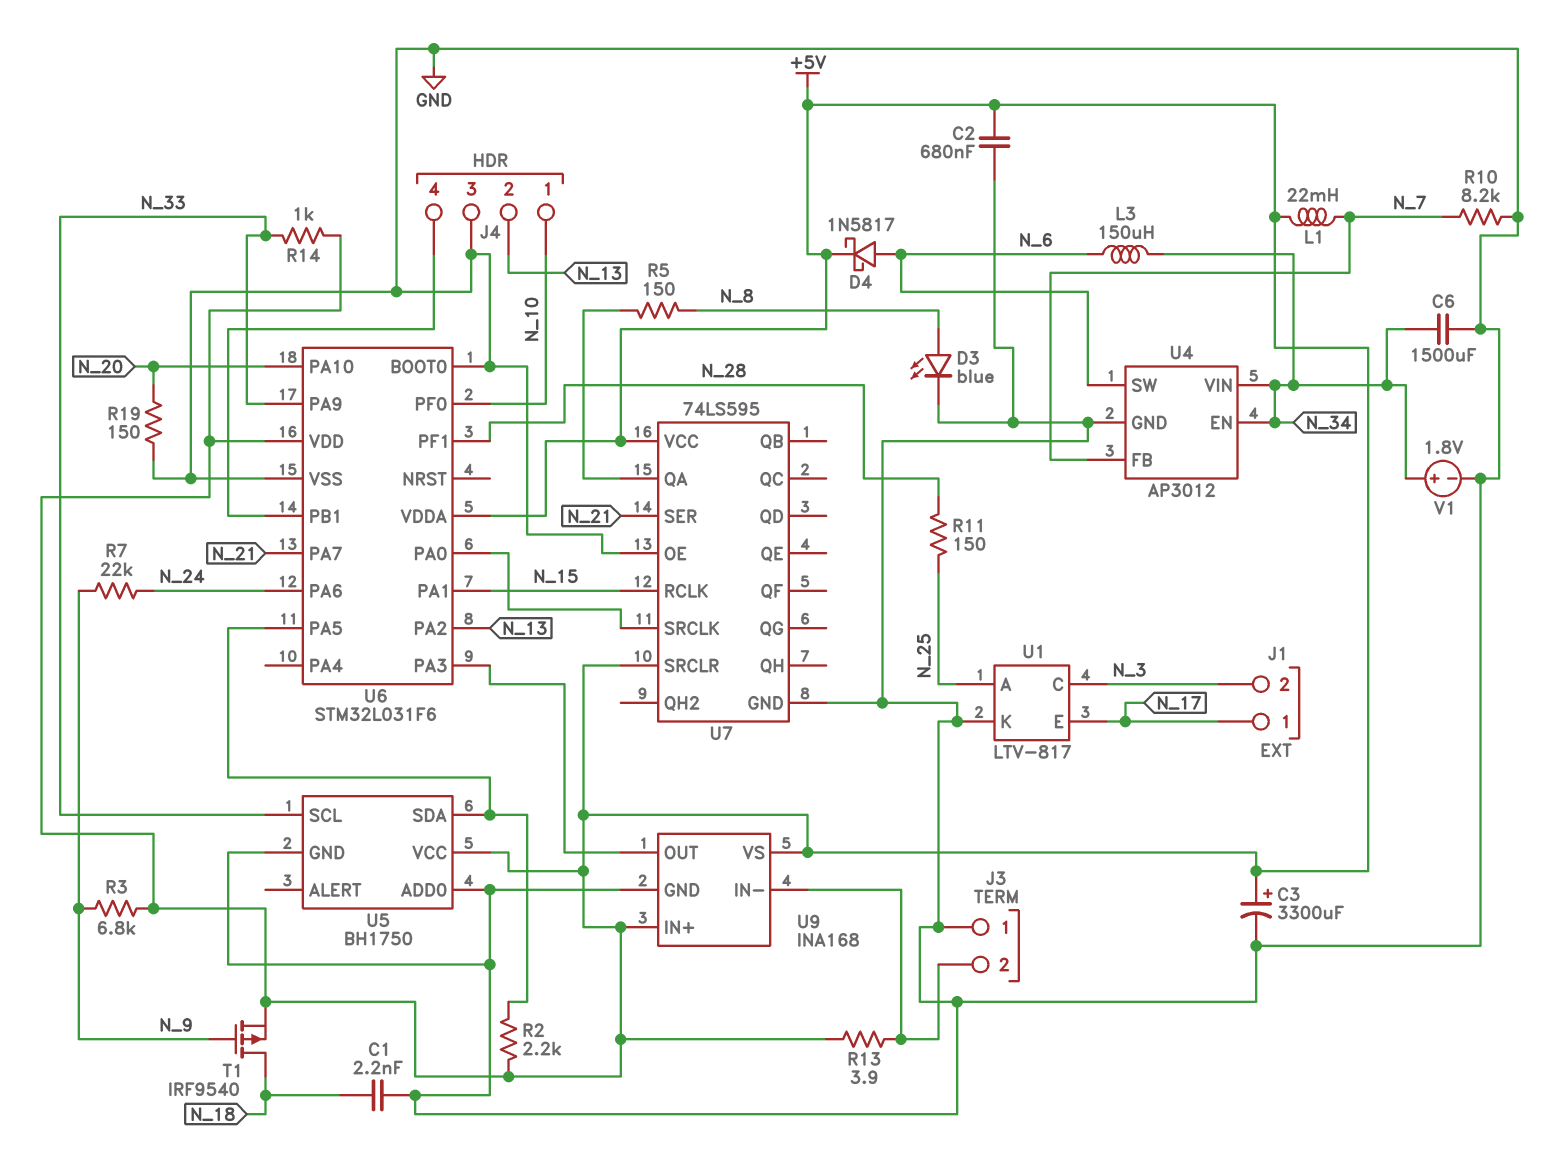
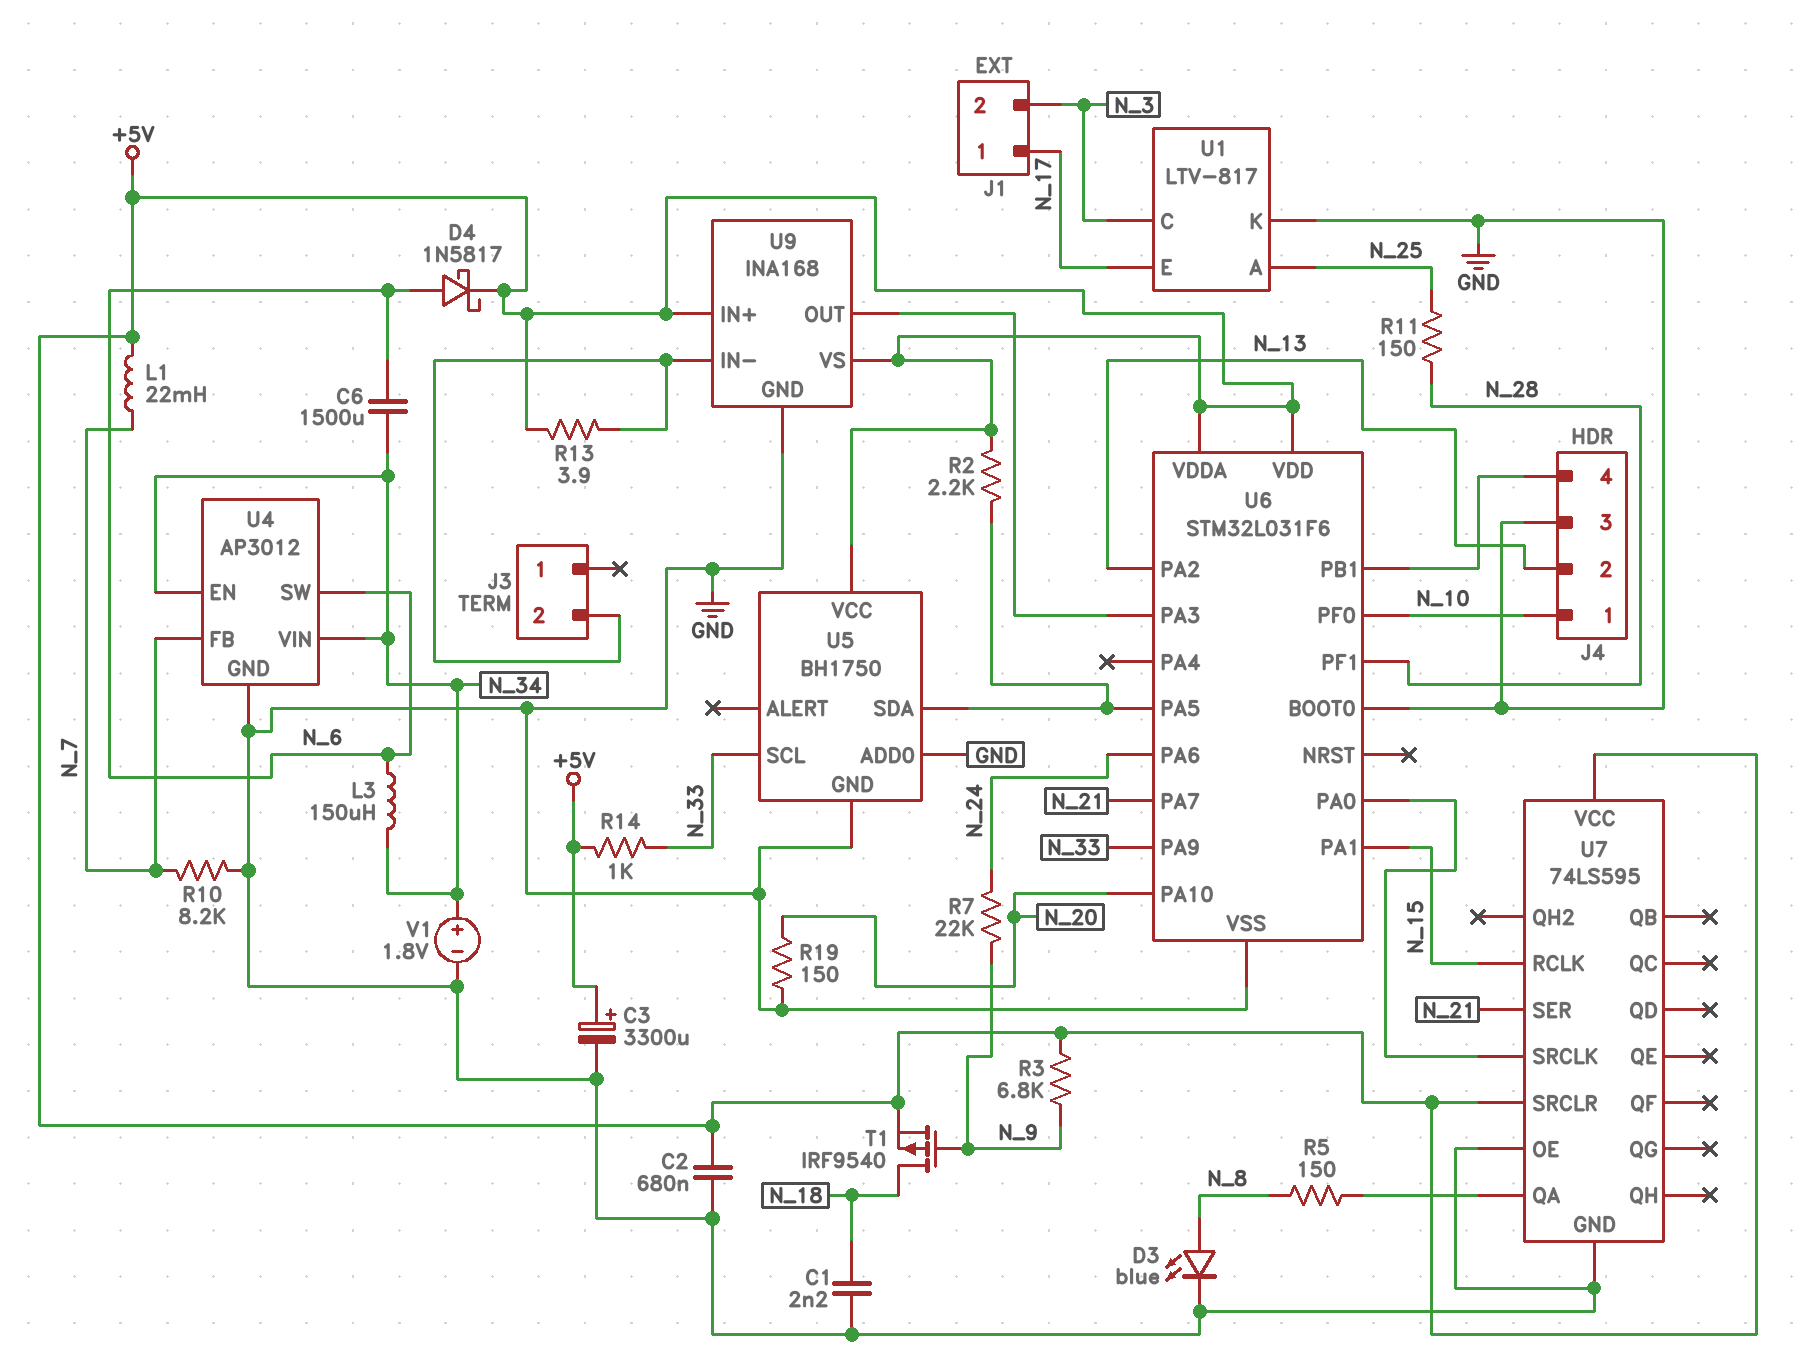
C6: 1500uF (GND, N_34) -> 1500uF (N_6, N_34)
J3 pin 1: GND -> none

